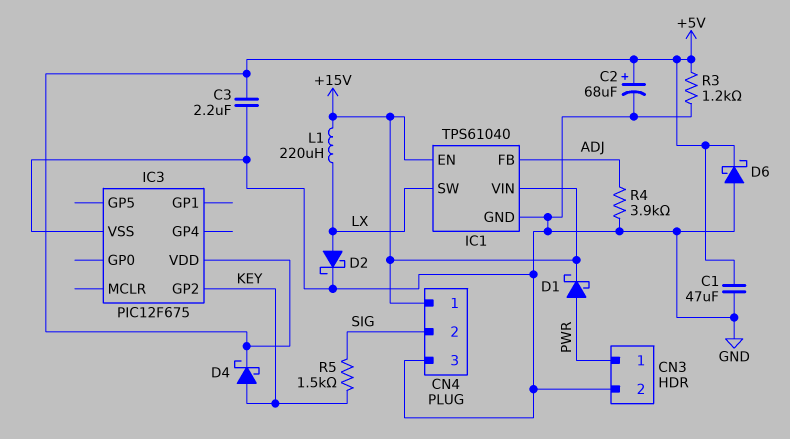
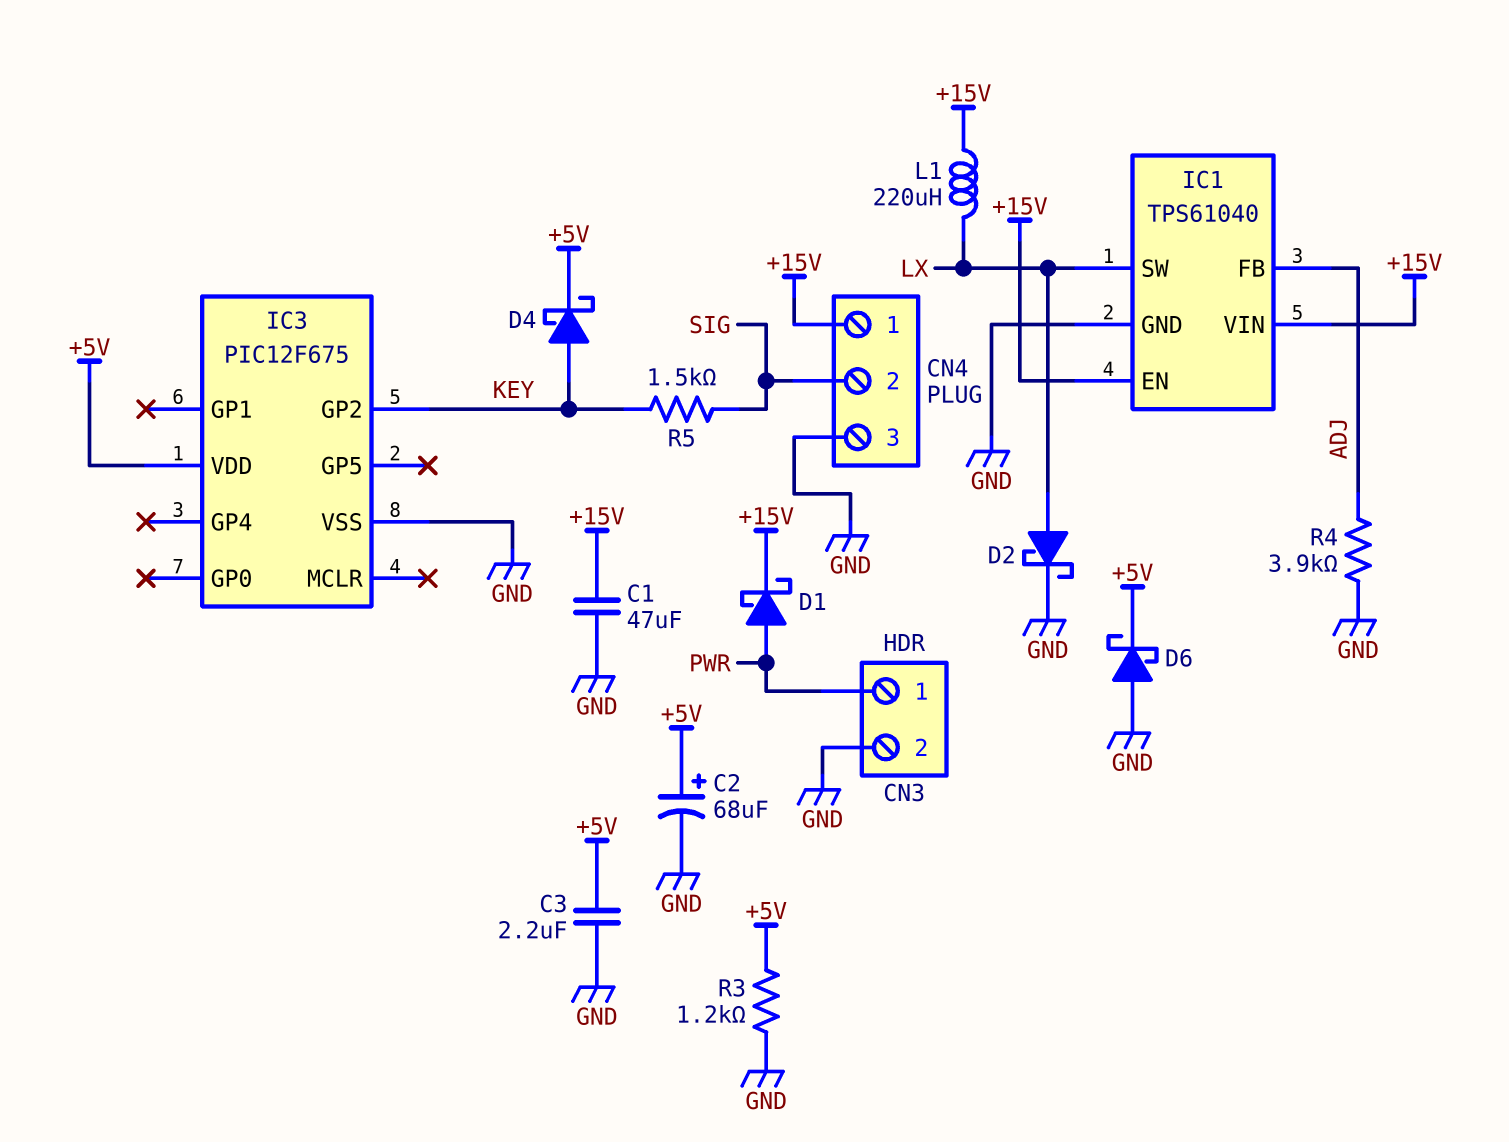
C1: 47uF (+5V, GND) -> 47uF (+15V, GND)

